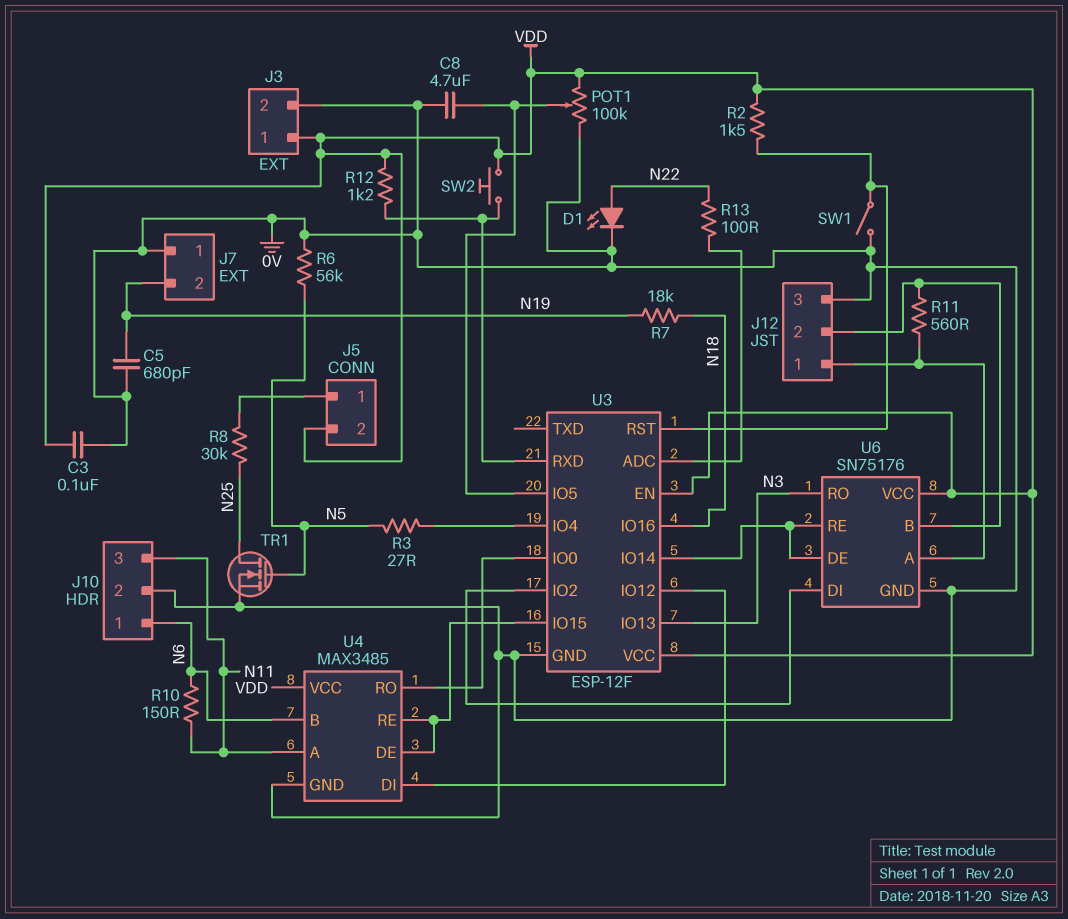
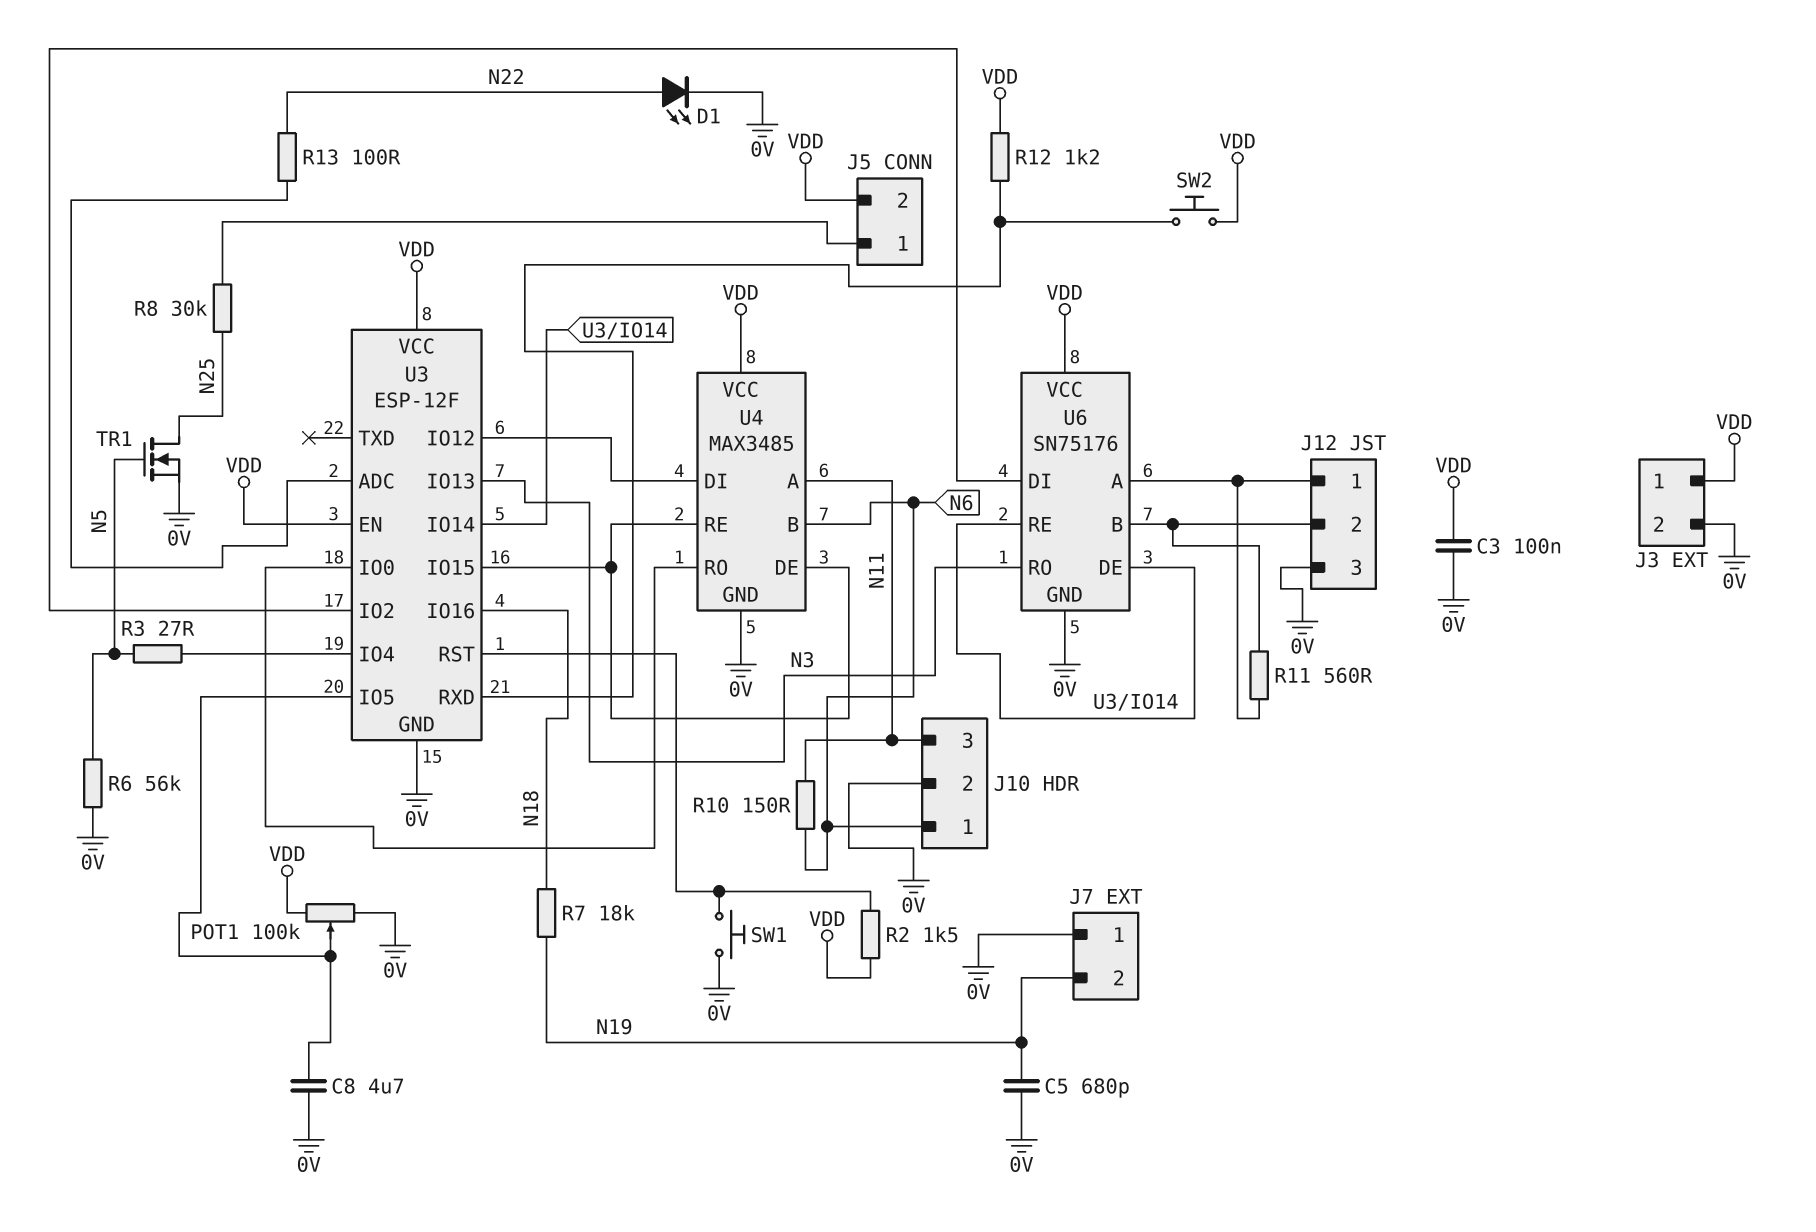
SW1: switch (0V, U3/RST) -> button (0V, U3/RST)

